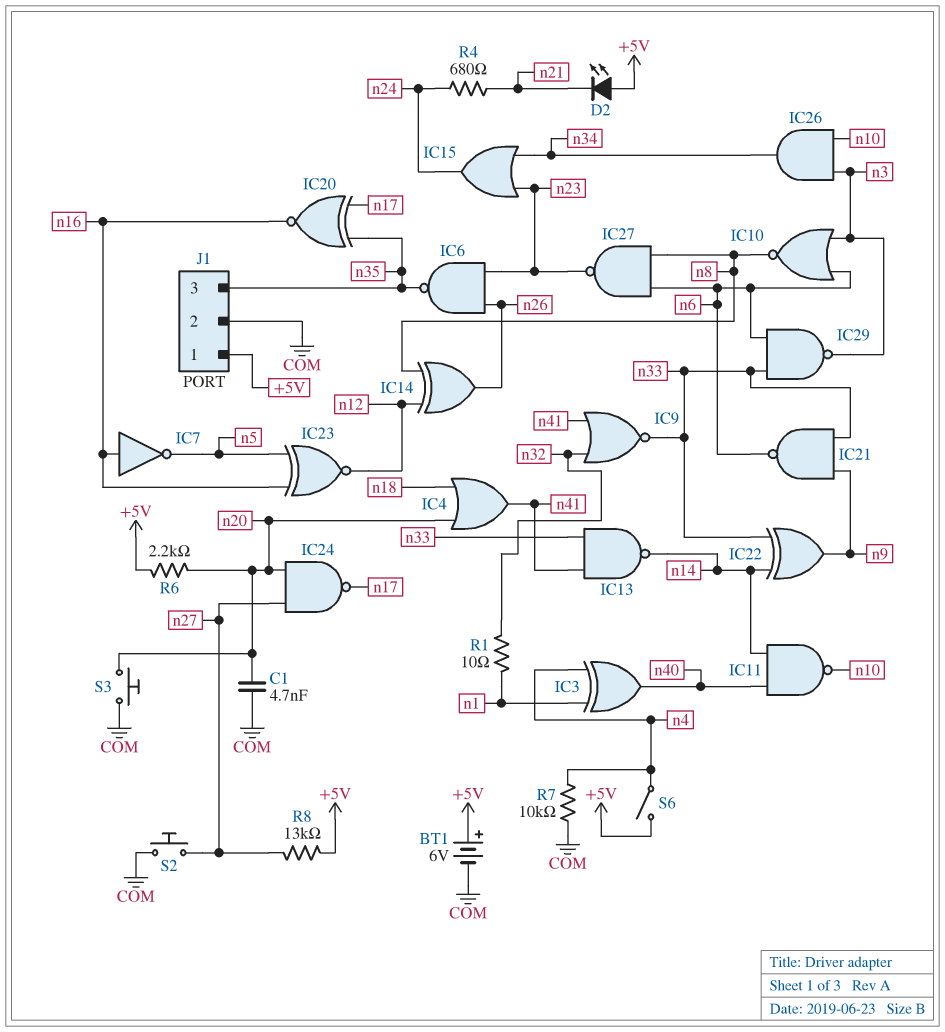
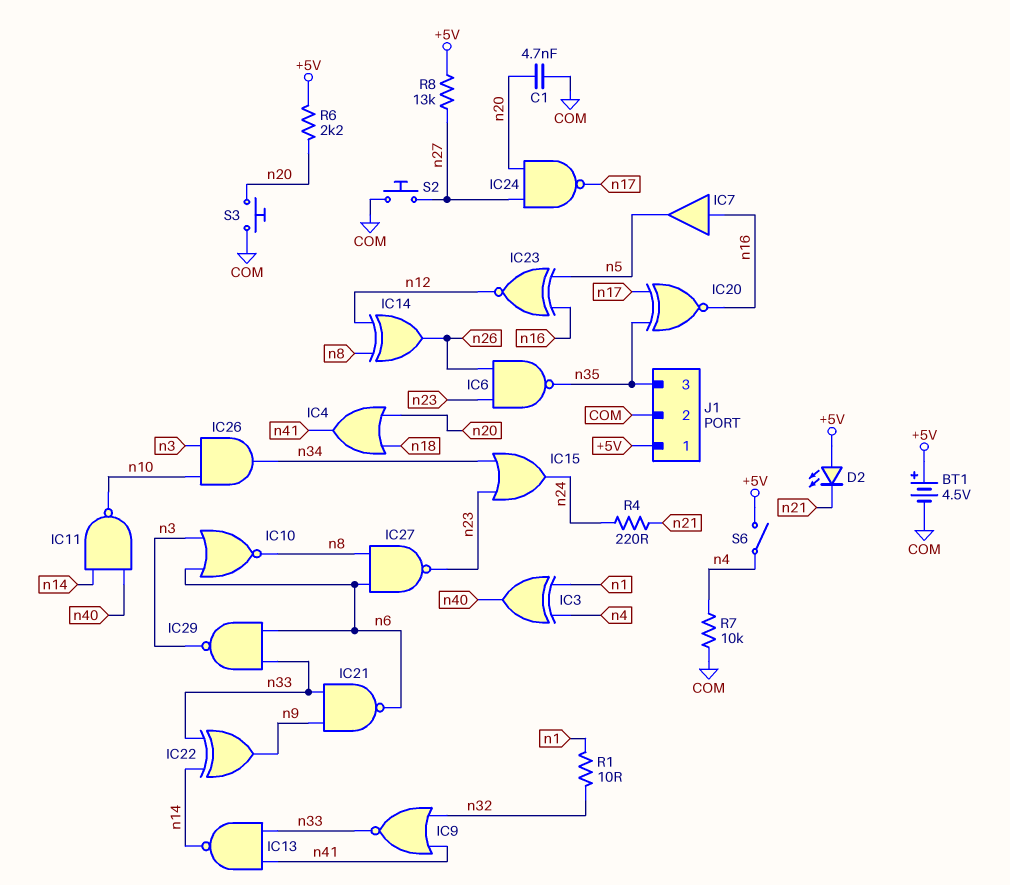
BT1: 6V (plus +5V, minus COM) -> 4.5V (plus +5V, minus COM)
IC7: NOT (in n16, out n5) -> buffer (in n16, out n5)
R4: 680 (n21, n24) -> 220 (n21, n24)

